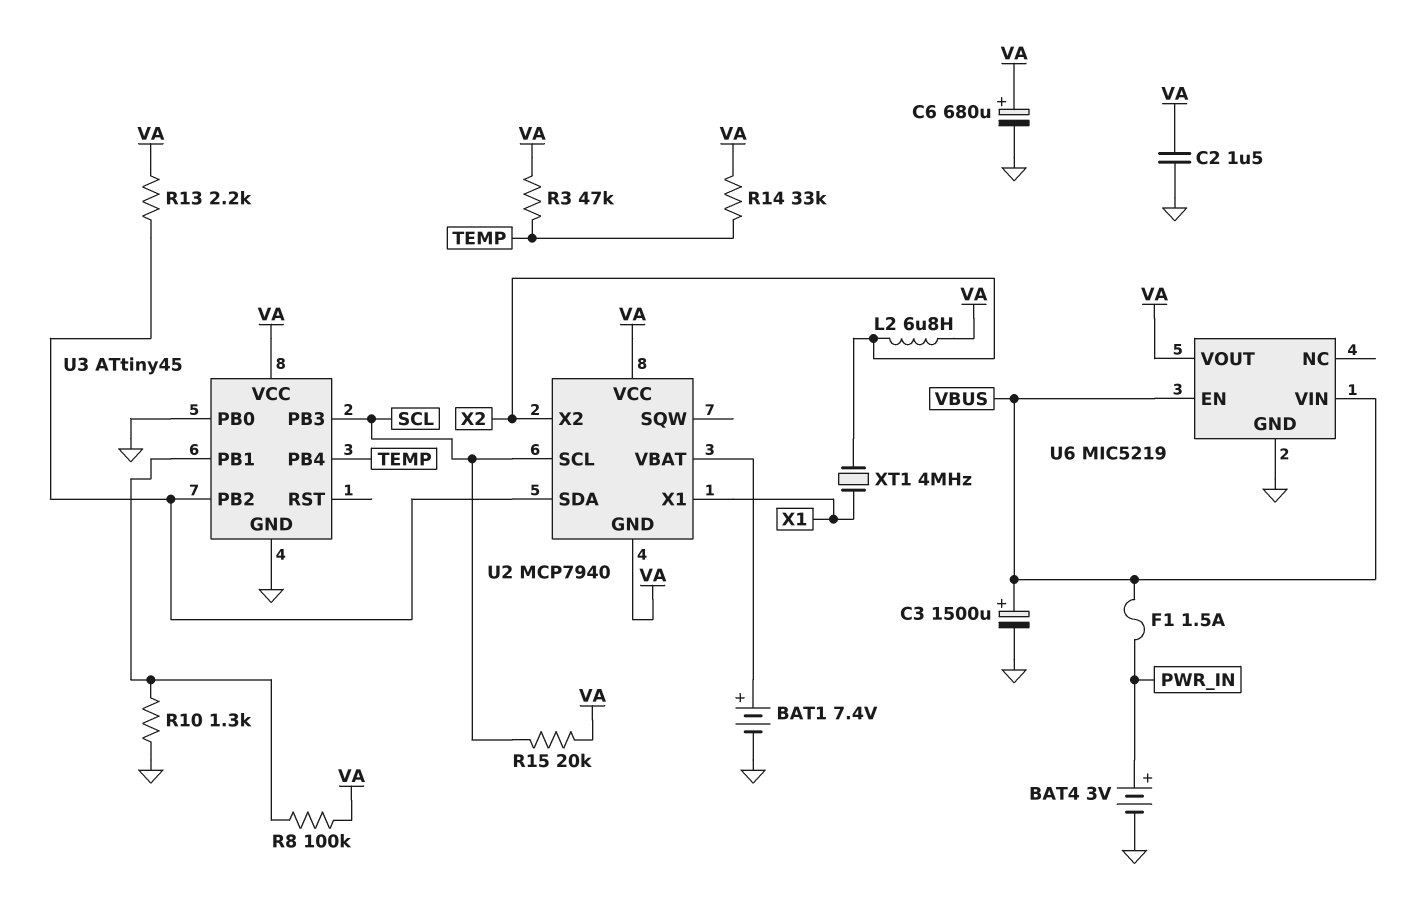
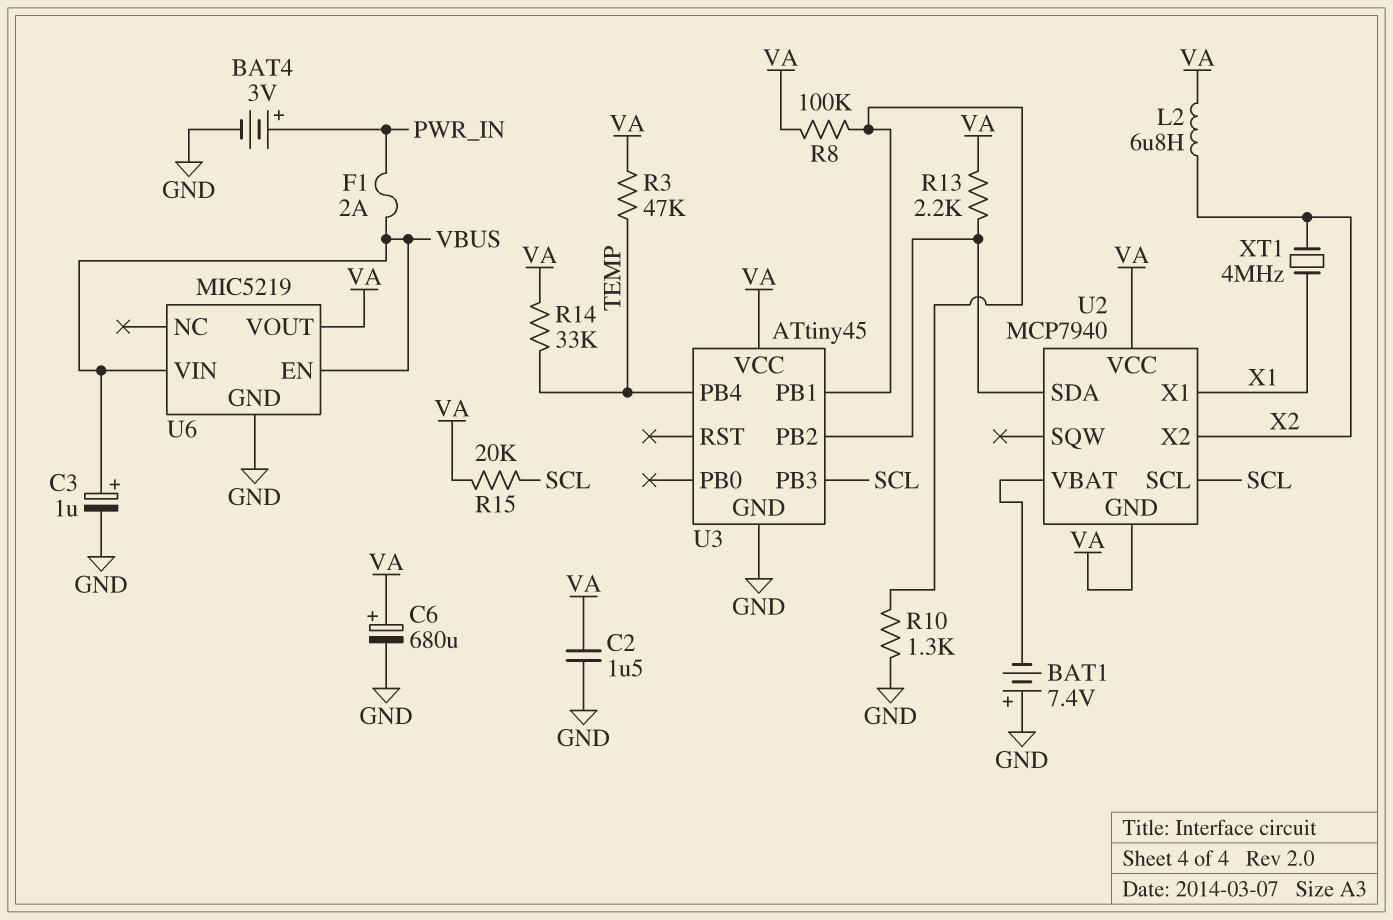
BAT1: 7.4V (plus U2/VBAT, minus GND) -> 7.4V (plus GND, minus U2/VBAT)
C3: 1500uF (plus VBUS, minus GND) -> 1uF (plus VBUS, minus GND)
F1: 1.5A (PWR_IN, VBUS) -> 2A (PWR_IN, VBUS)
U3 pin PB0: GND -> none

